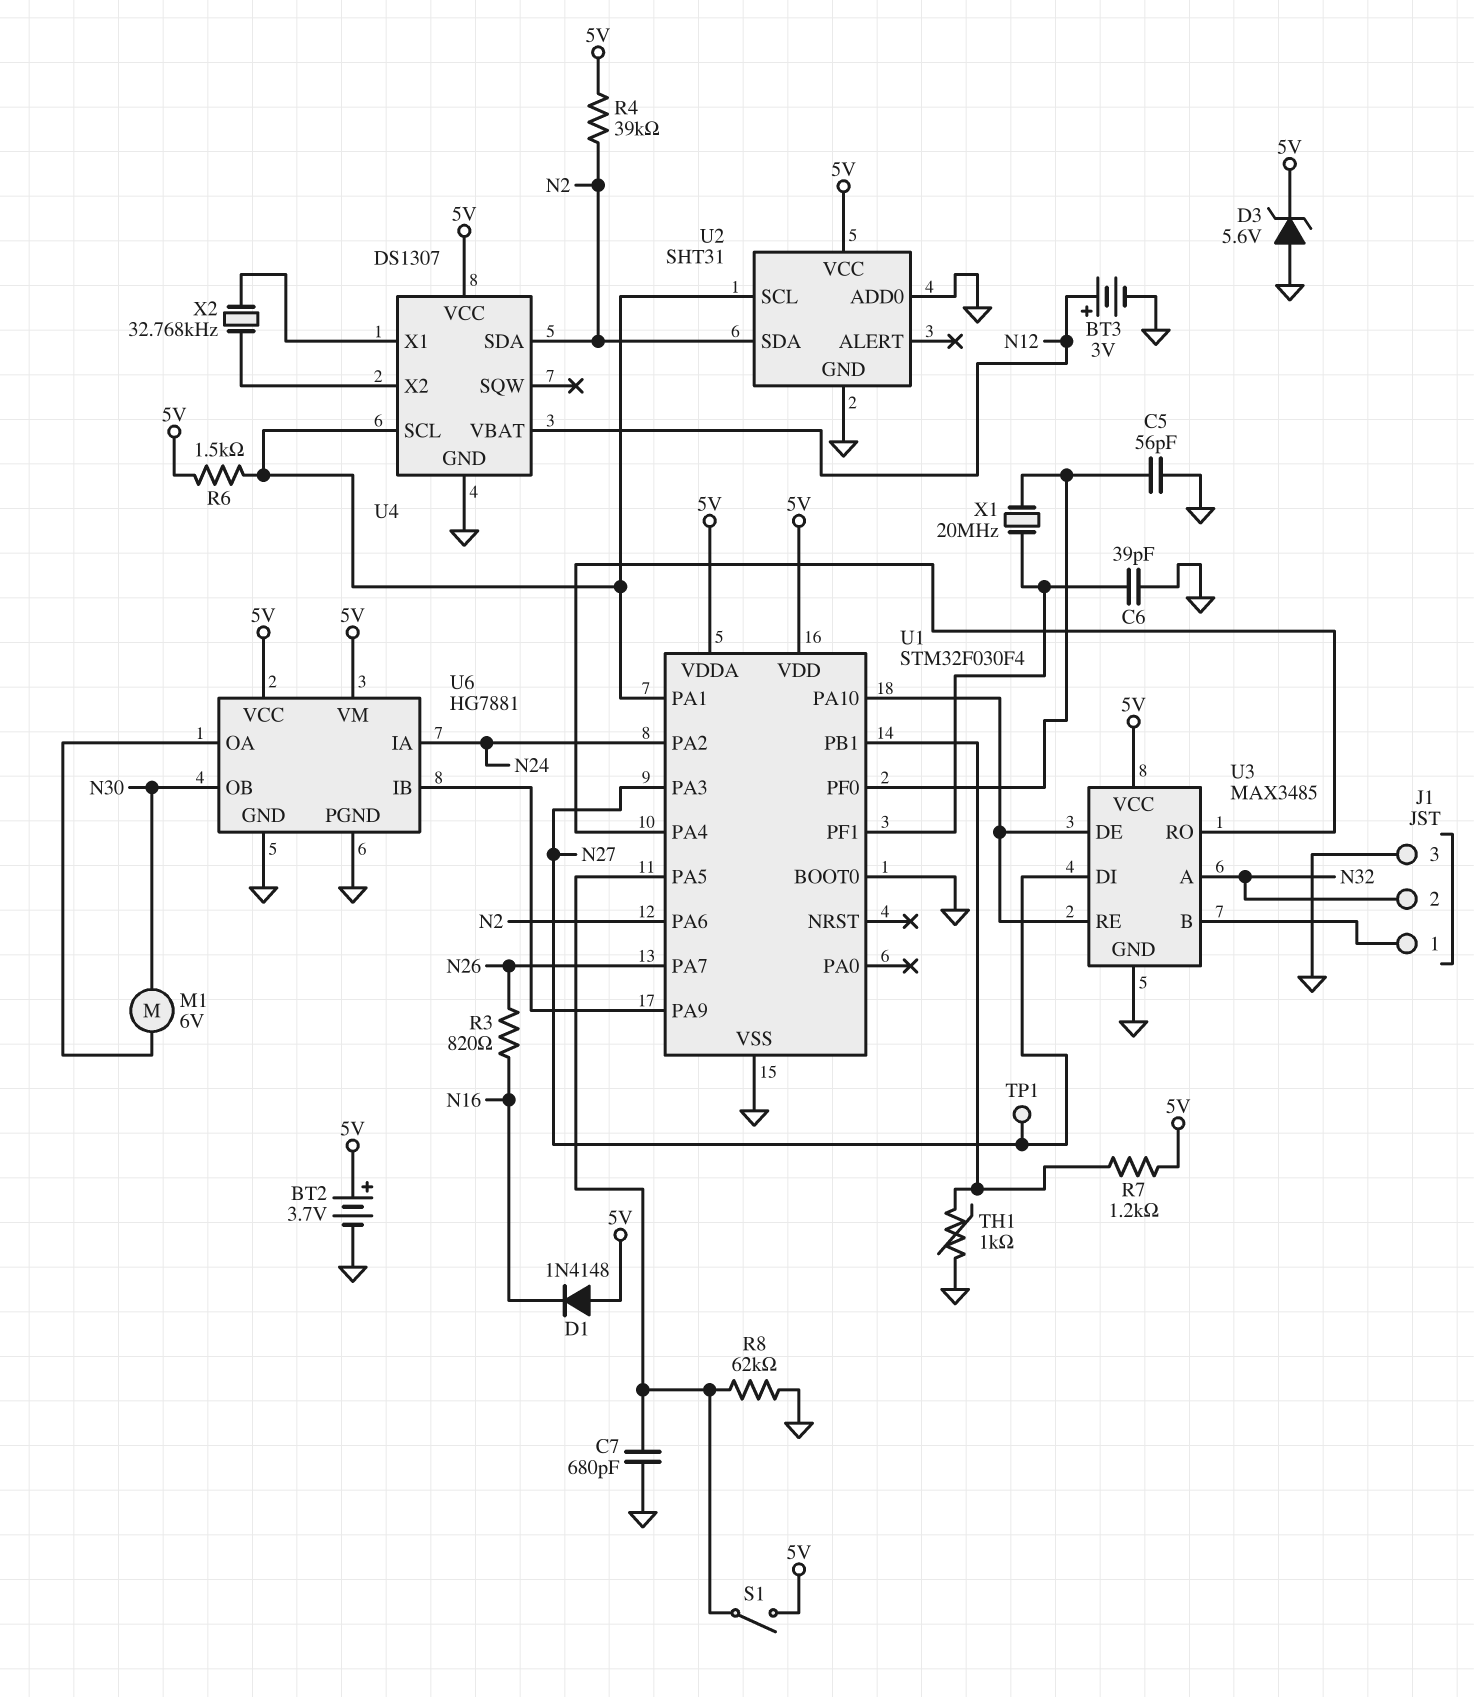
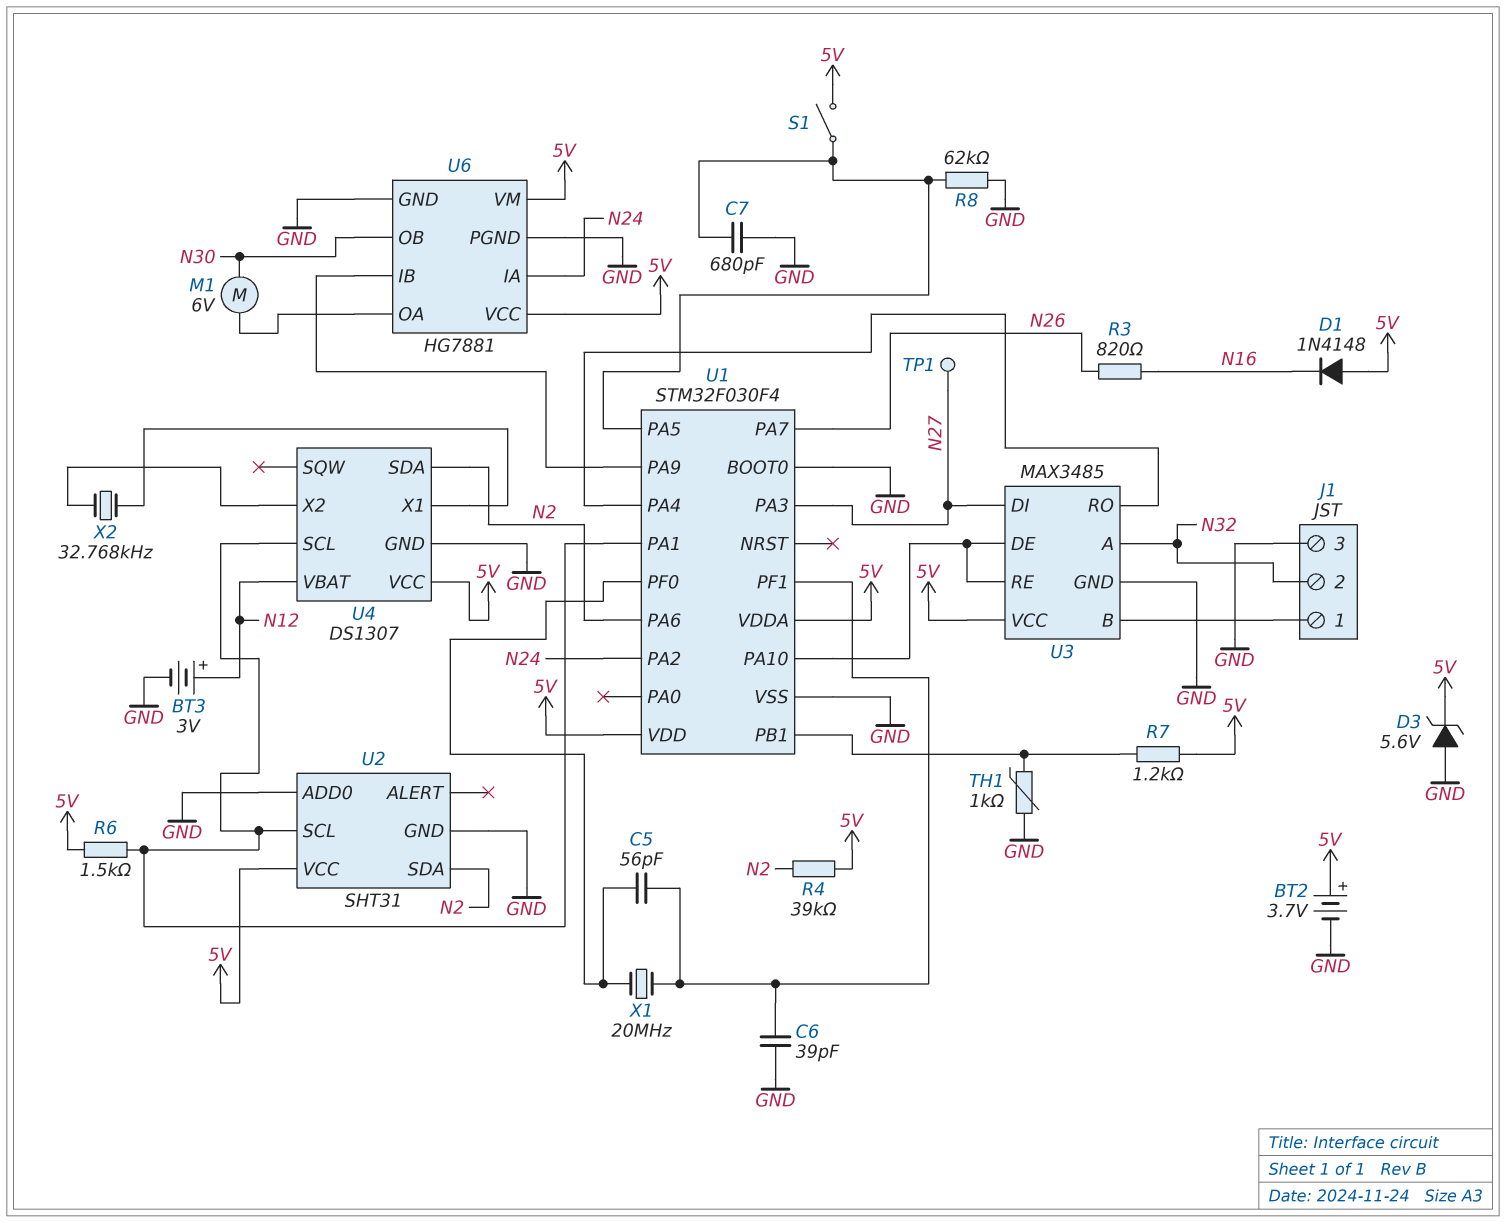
C5: 56pF (GND, U1/PF0) -> 56pF (U1/PF0, U1/PF1)

